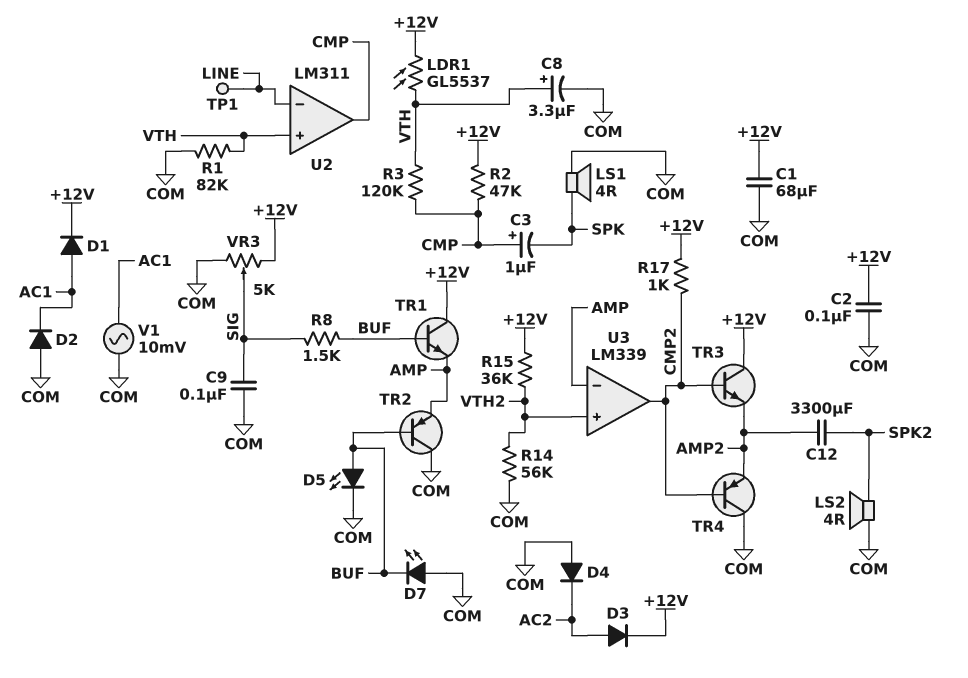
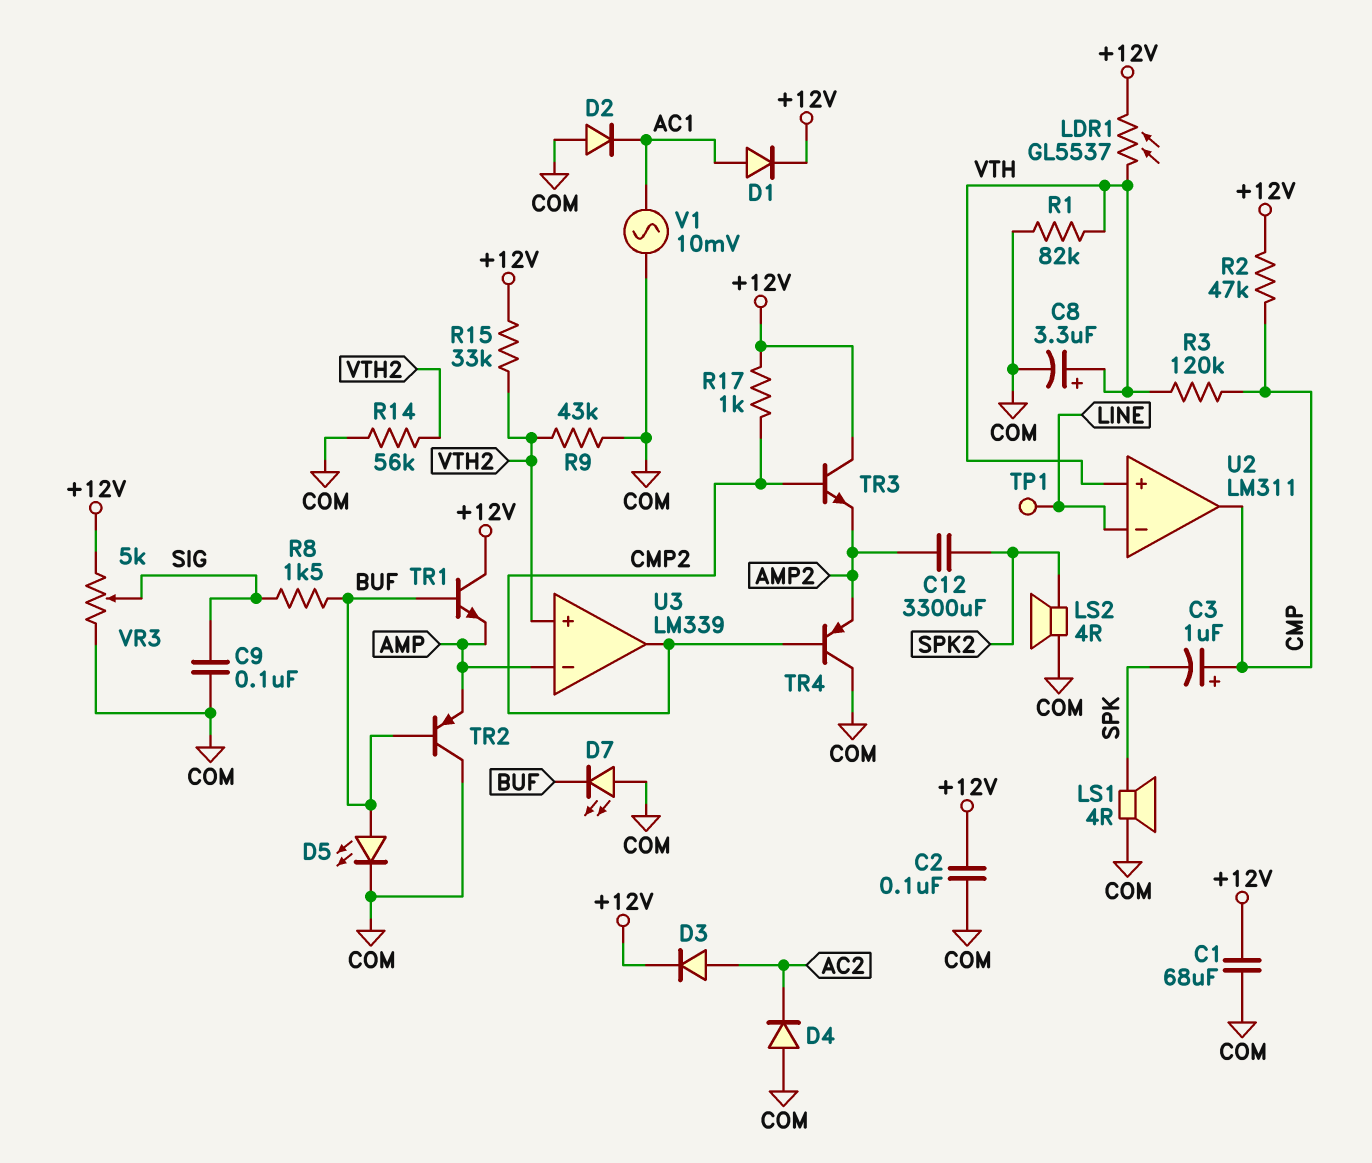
R9: none -> 43k (COM, VTH2)
R15: 36k (+12V, VTH2) -> 33k (+12V, VTH2)

